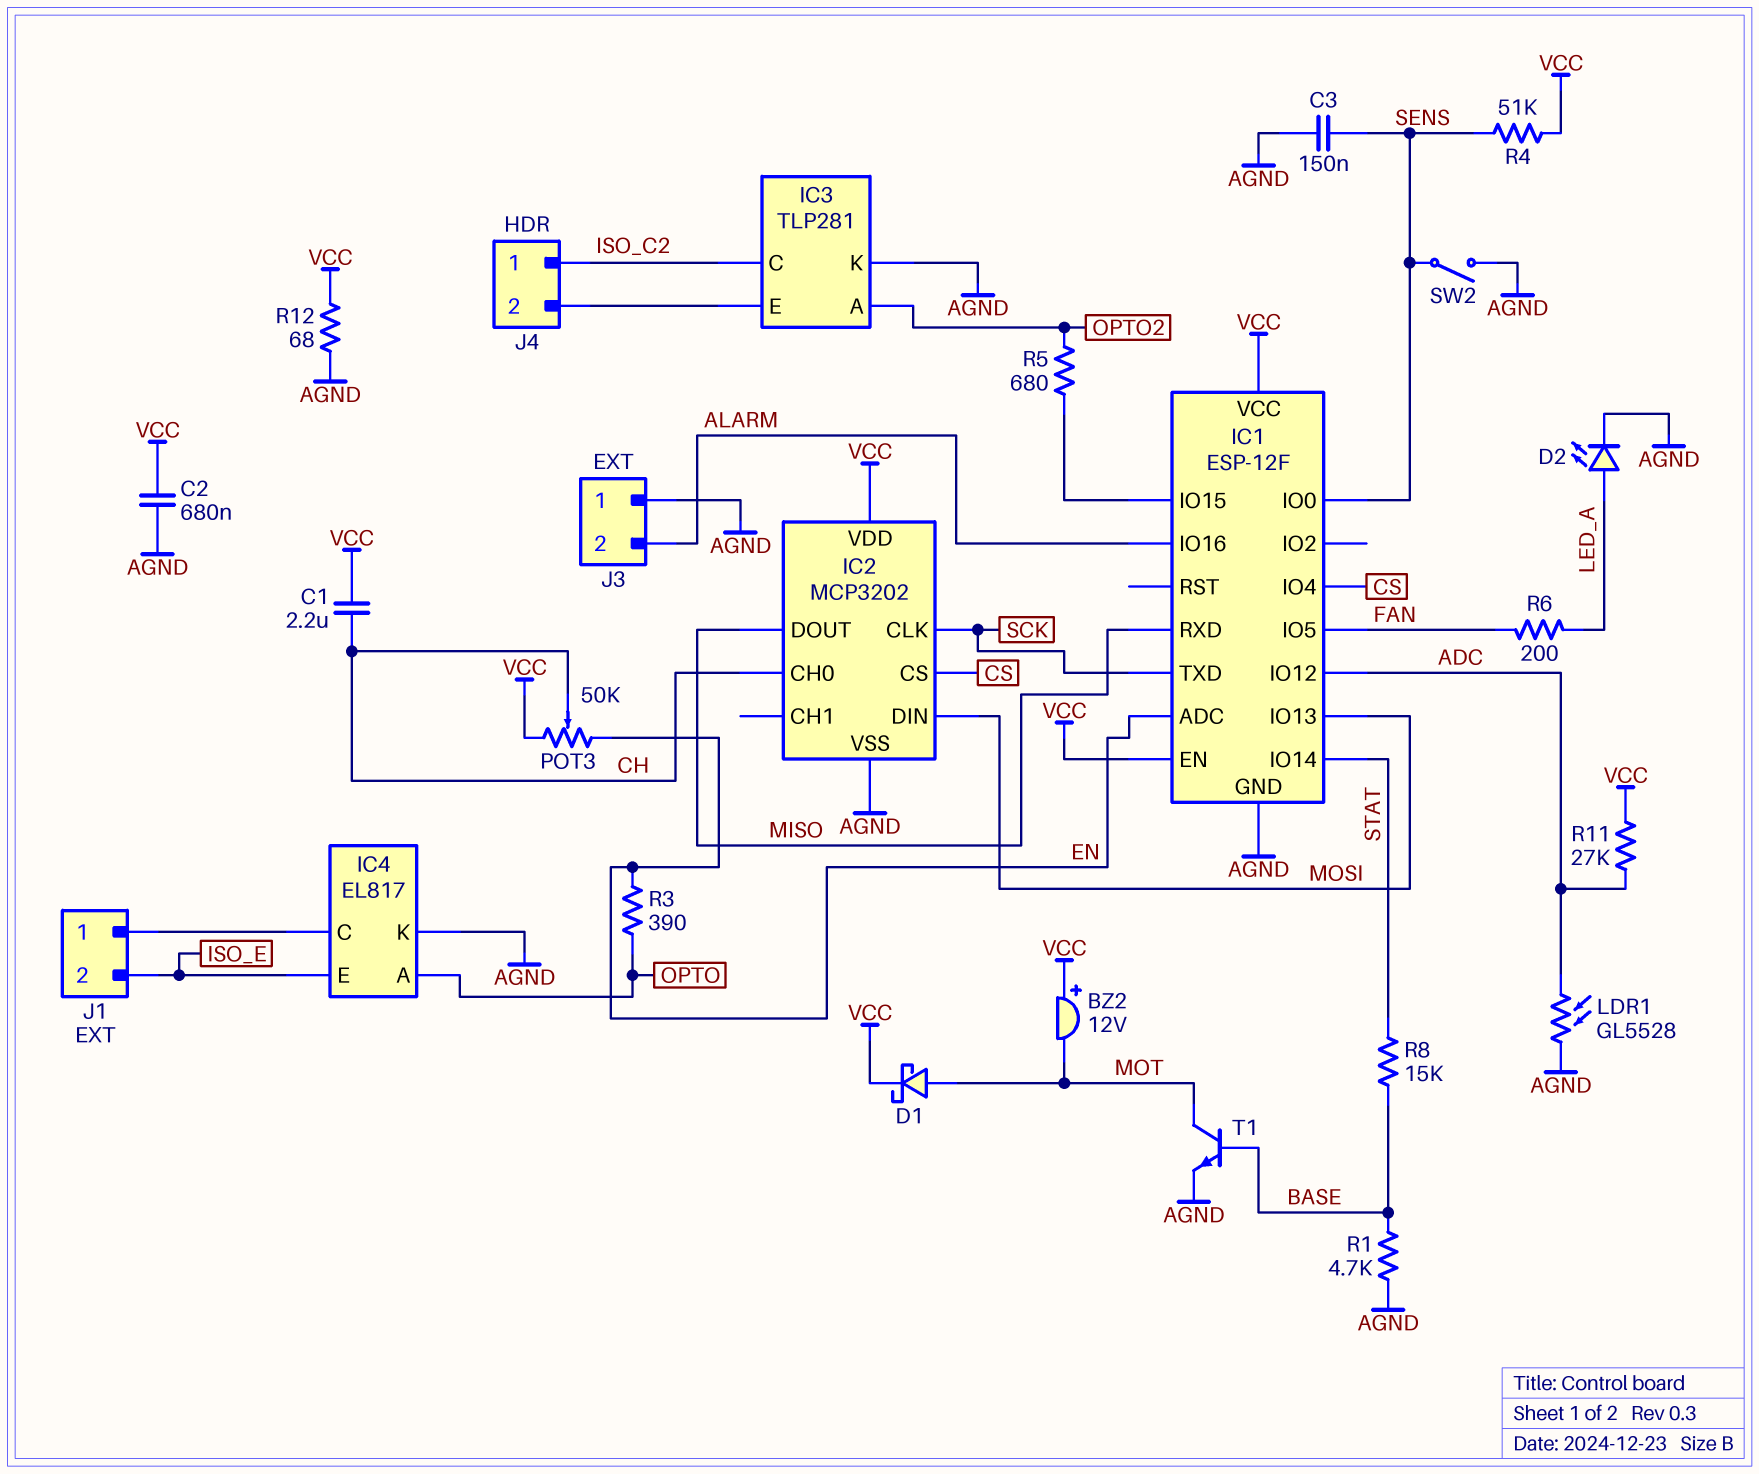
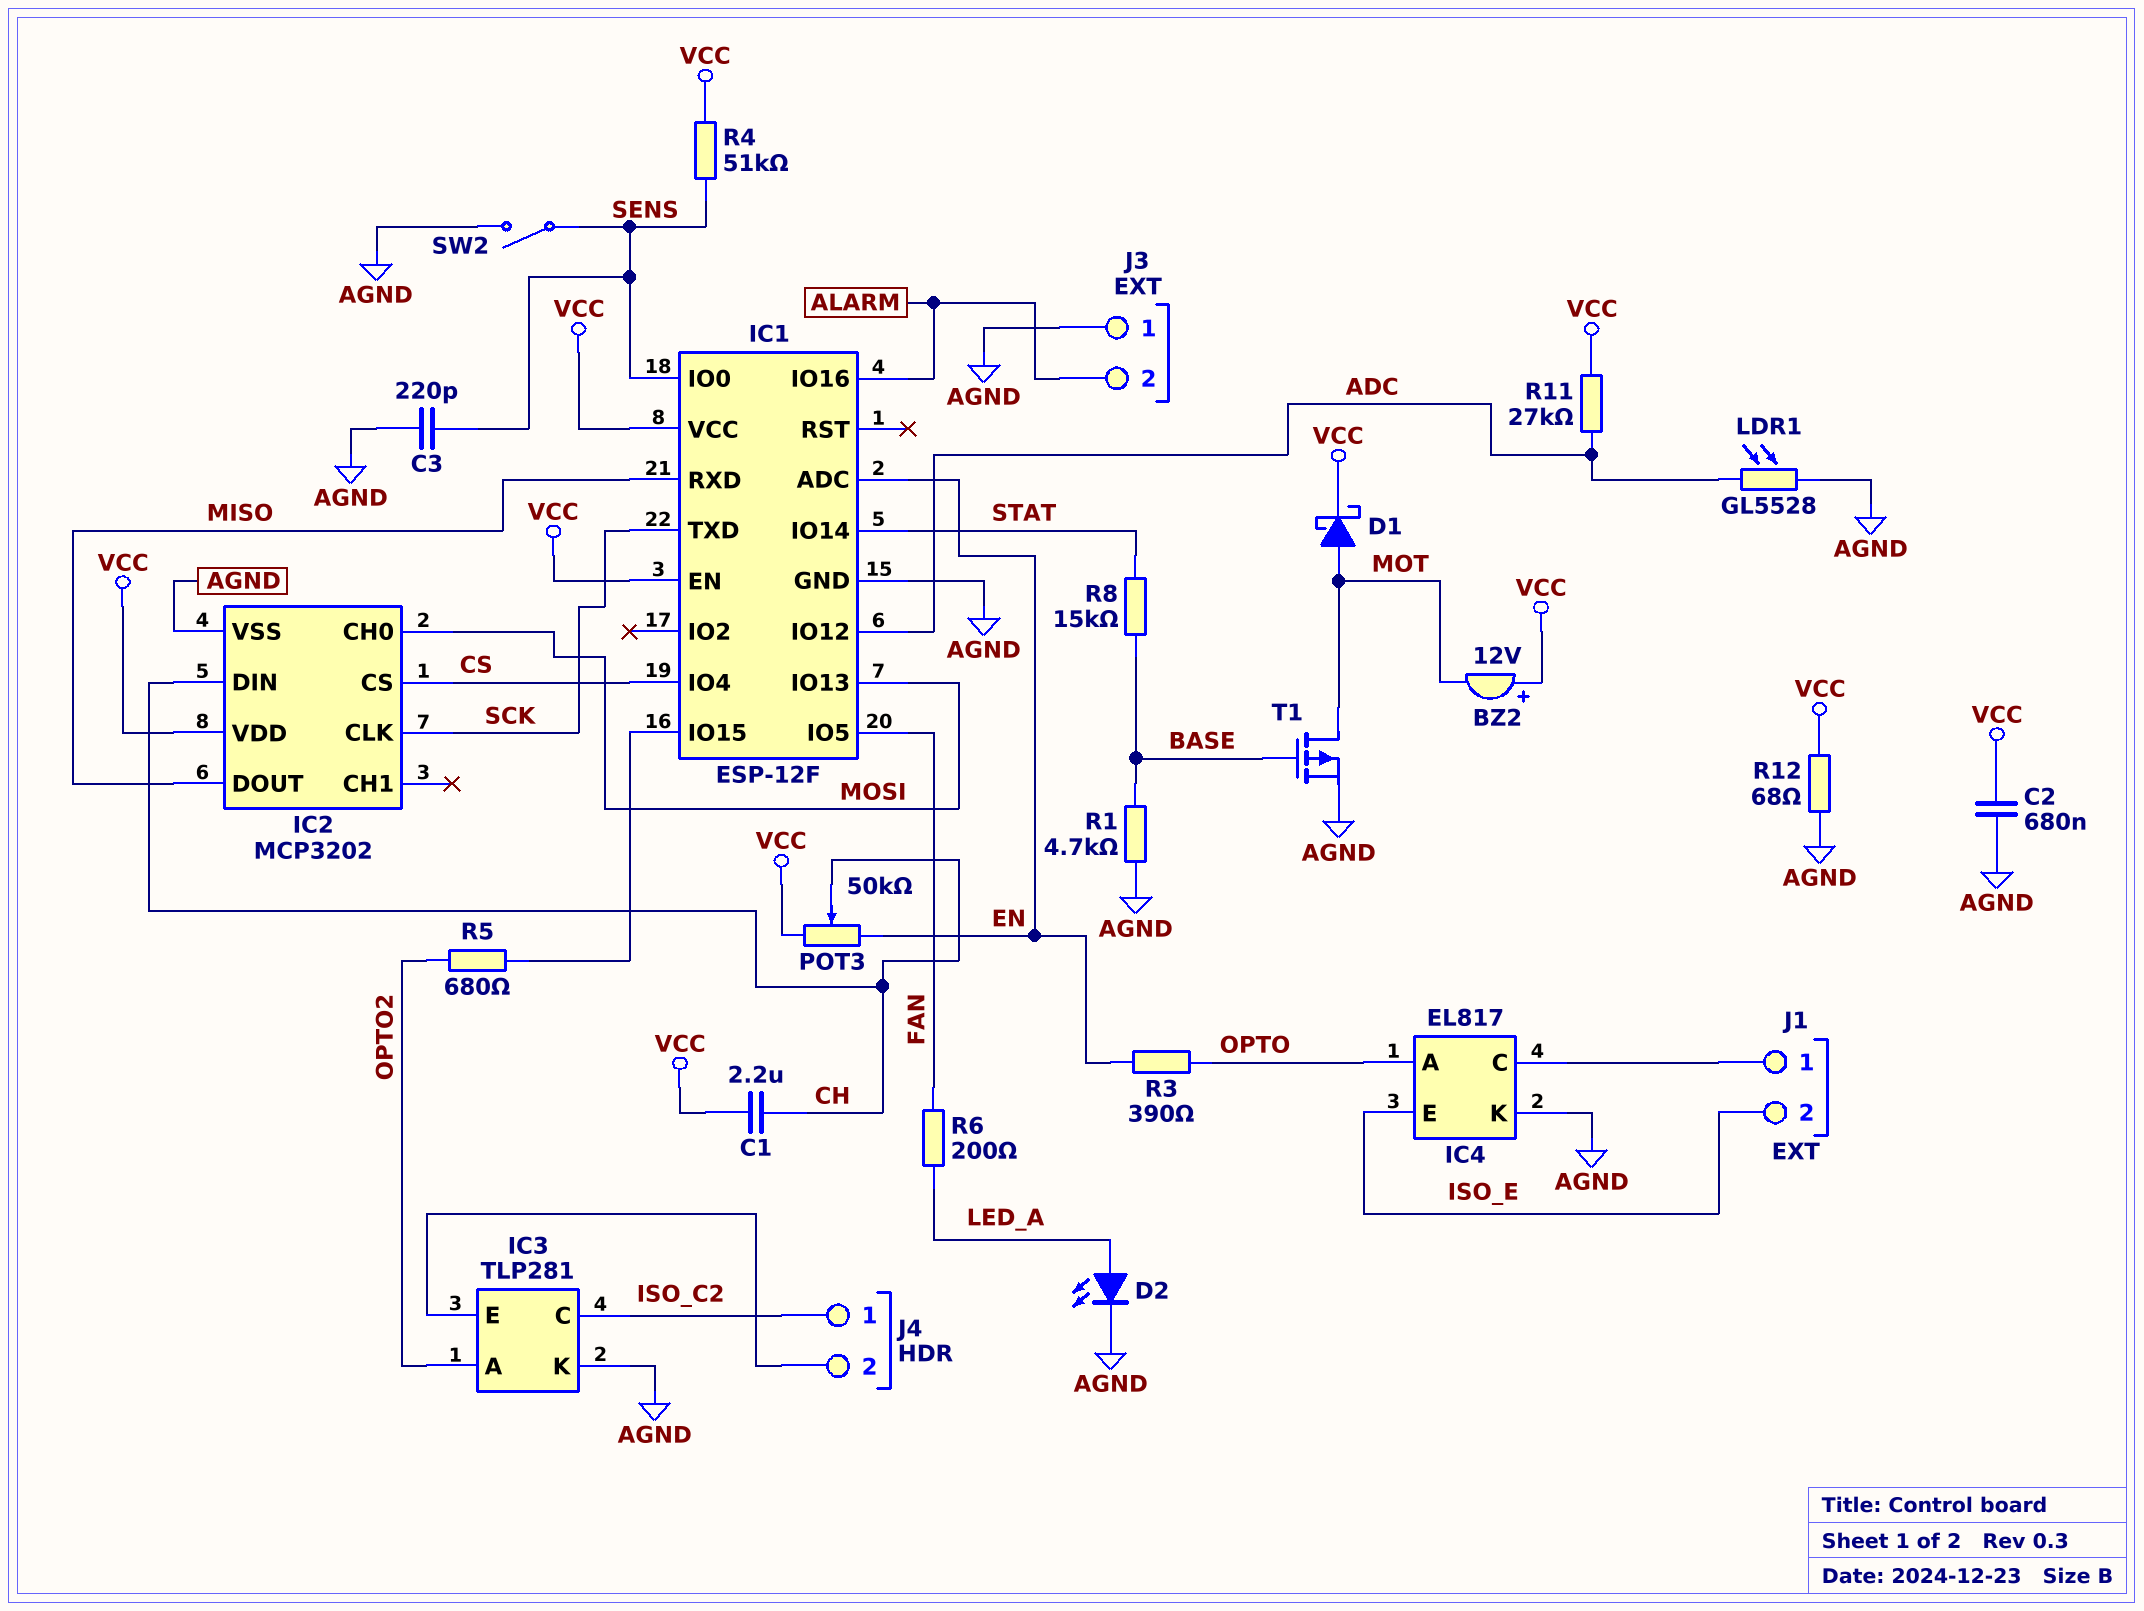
C3: 150nF (AGND, SENS) -> 220pF (AGND, SENS)
IC2 pin CH0: CH -> MOSI
IC2 pin DIN: MOSI -> CH
T1: NPN (B BASE, C MOT, E AGND) -> PMOS (G BASE, D MOT, S AGND)

